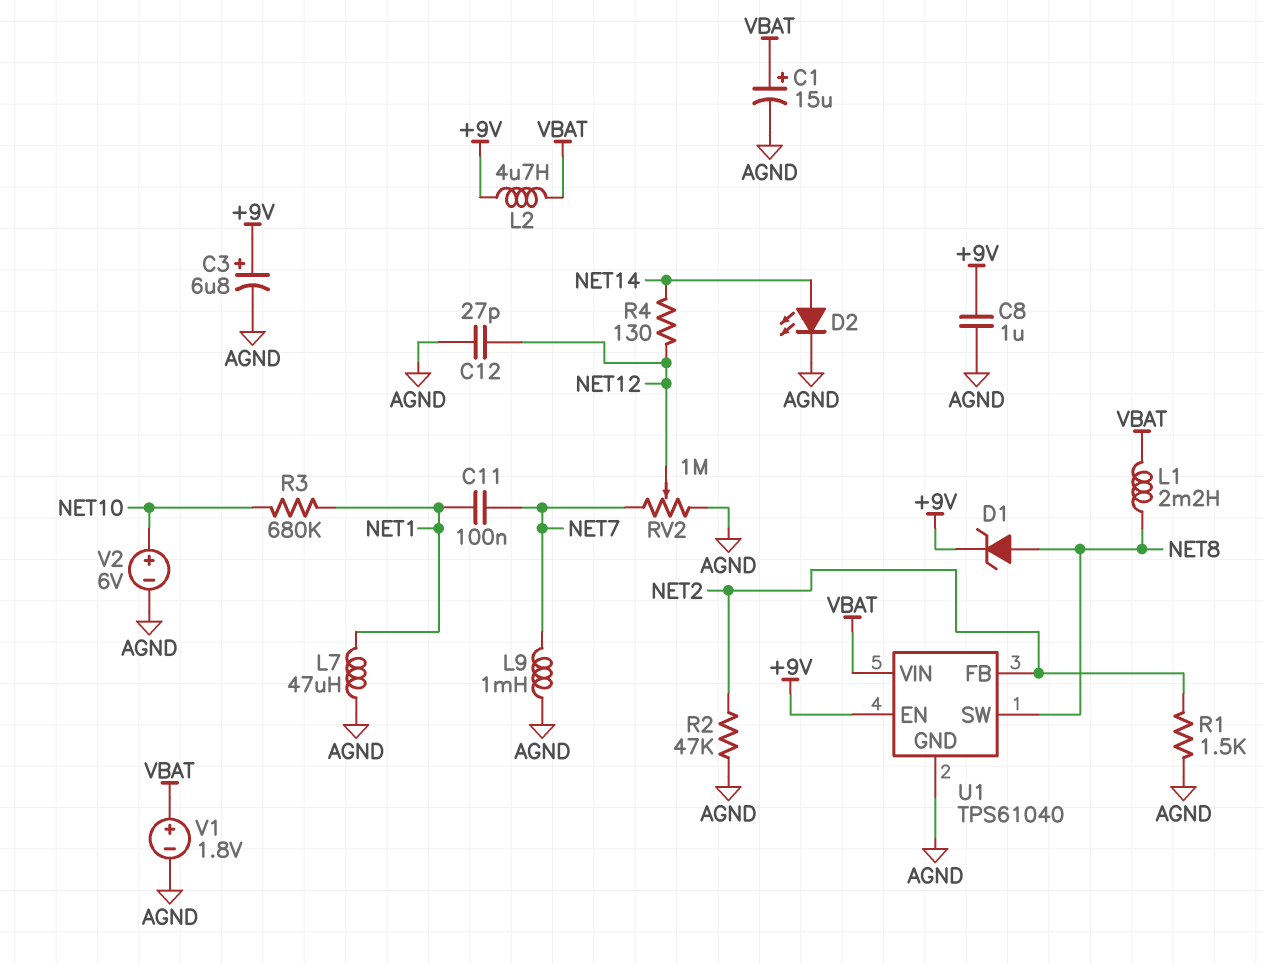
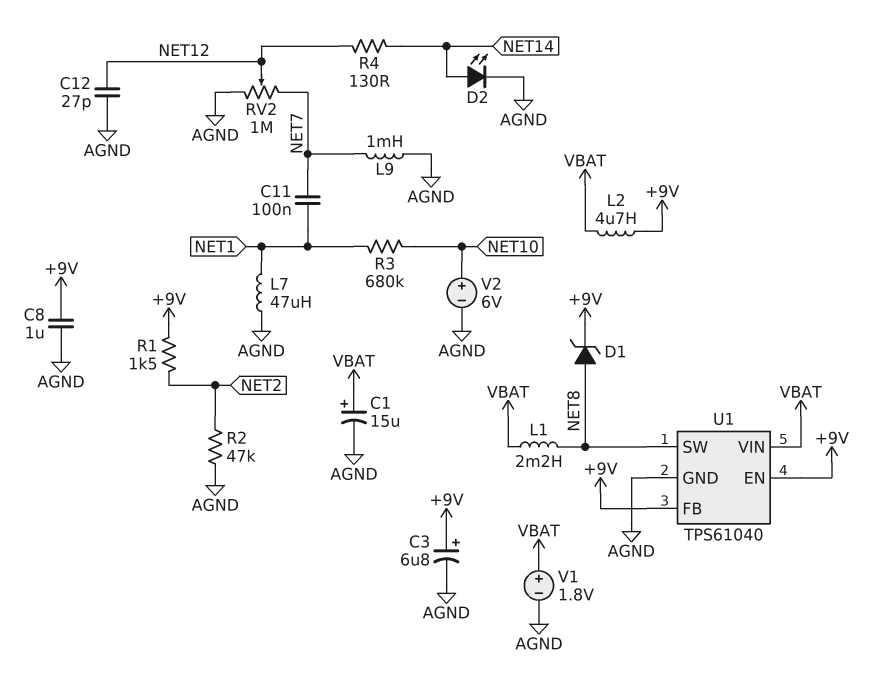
R1: 1.5k (AGND, NET2) -> 1.5k (+9V, NET2)
U1 pin FB: NET2 -> +9V

